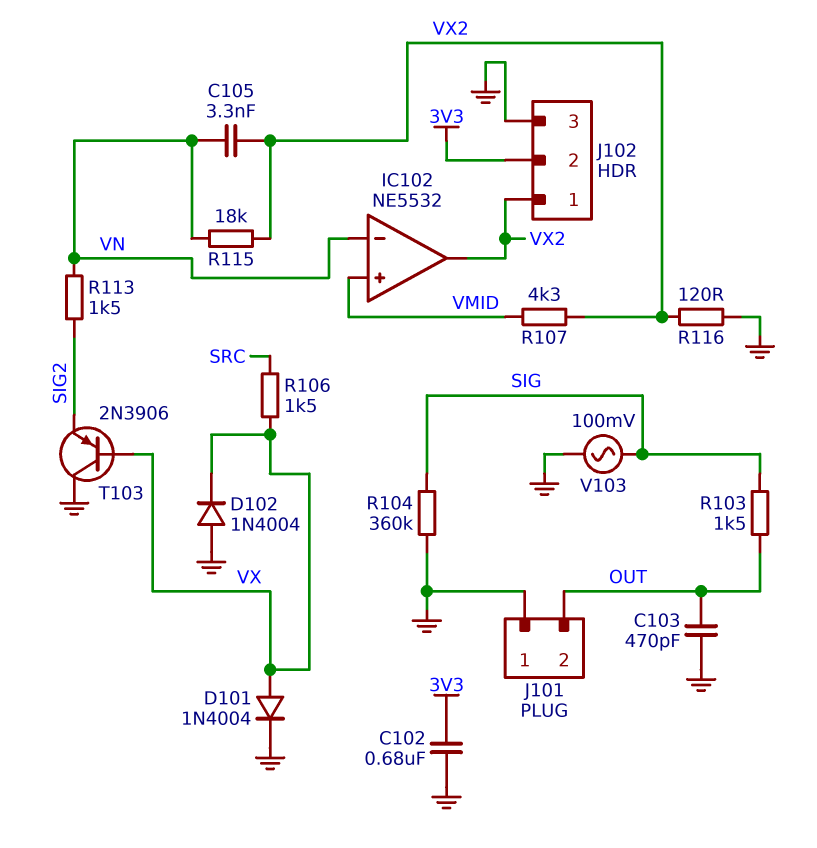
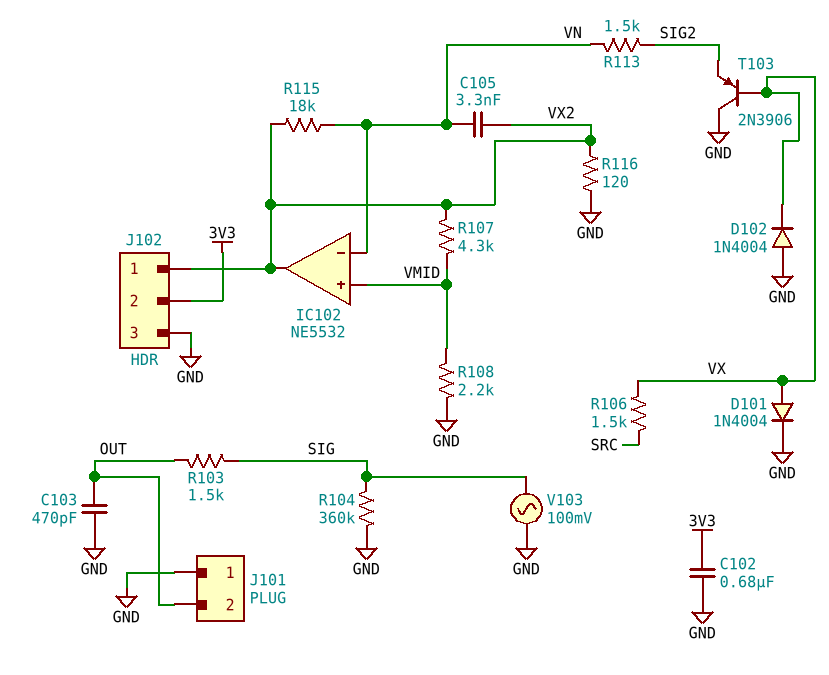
R108: none -> 2.2k (GND, VMID)

